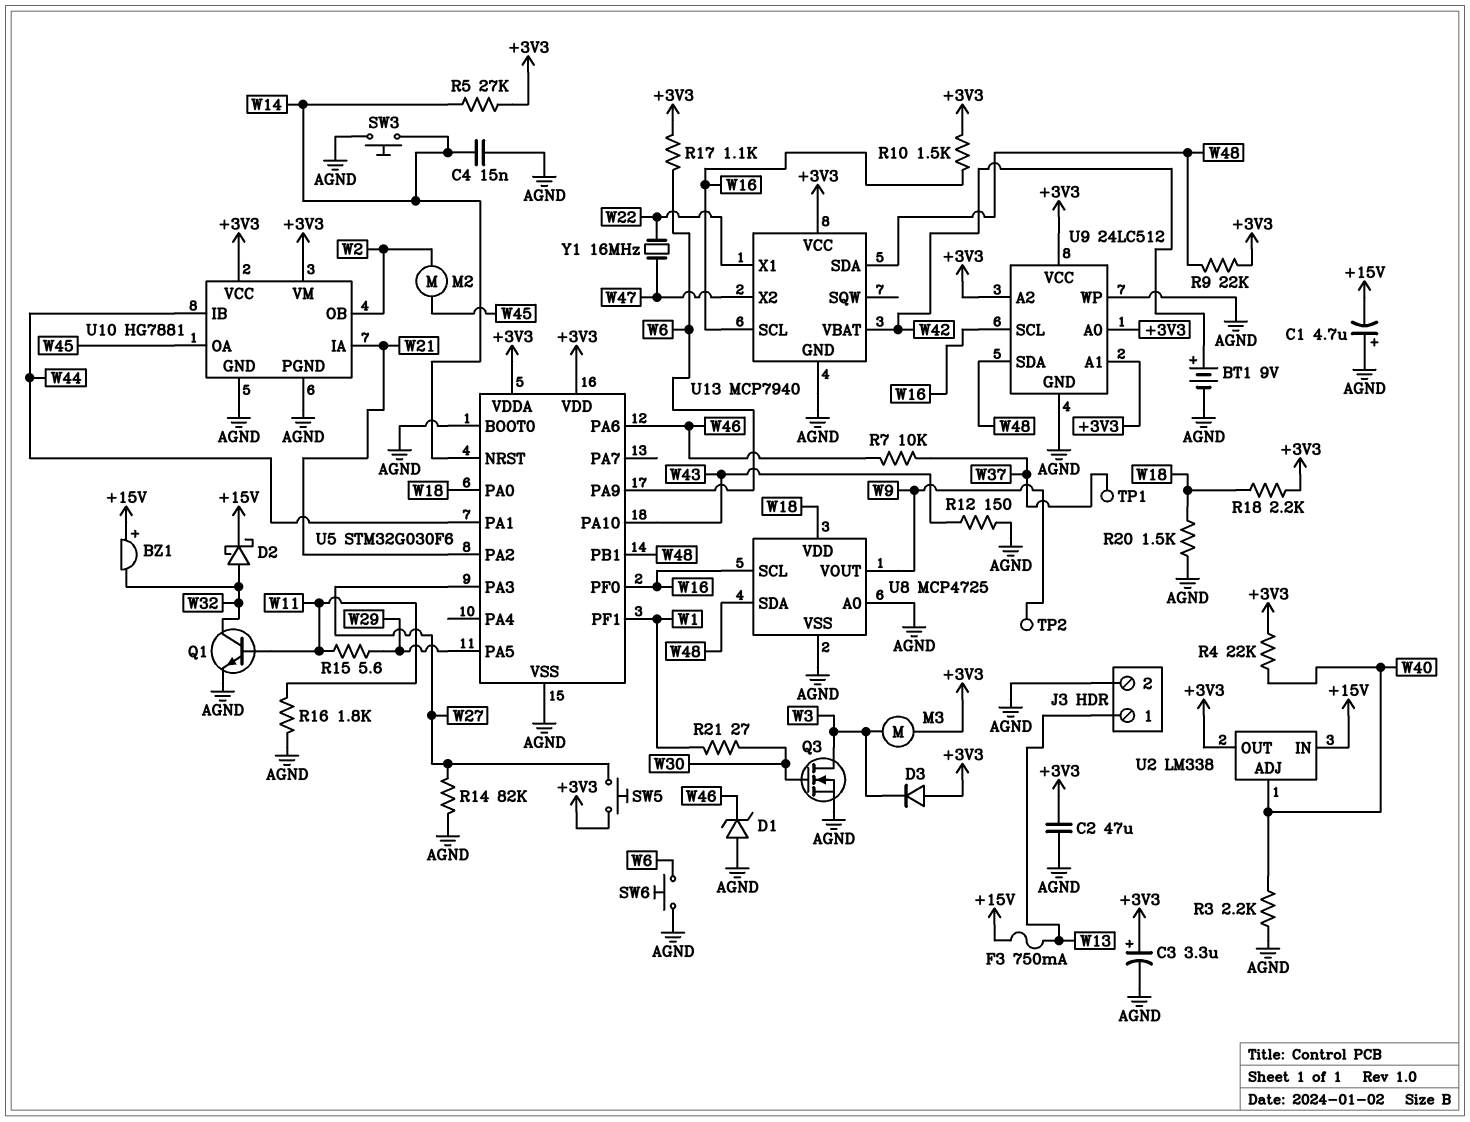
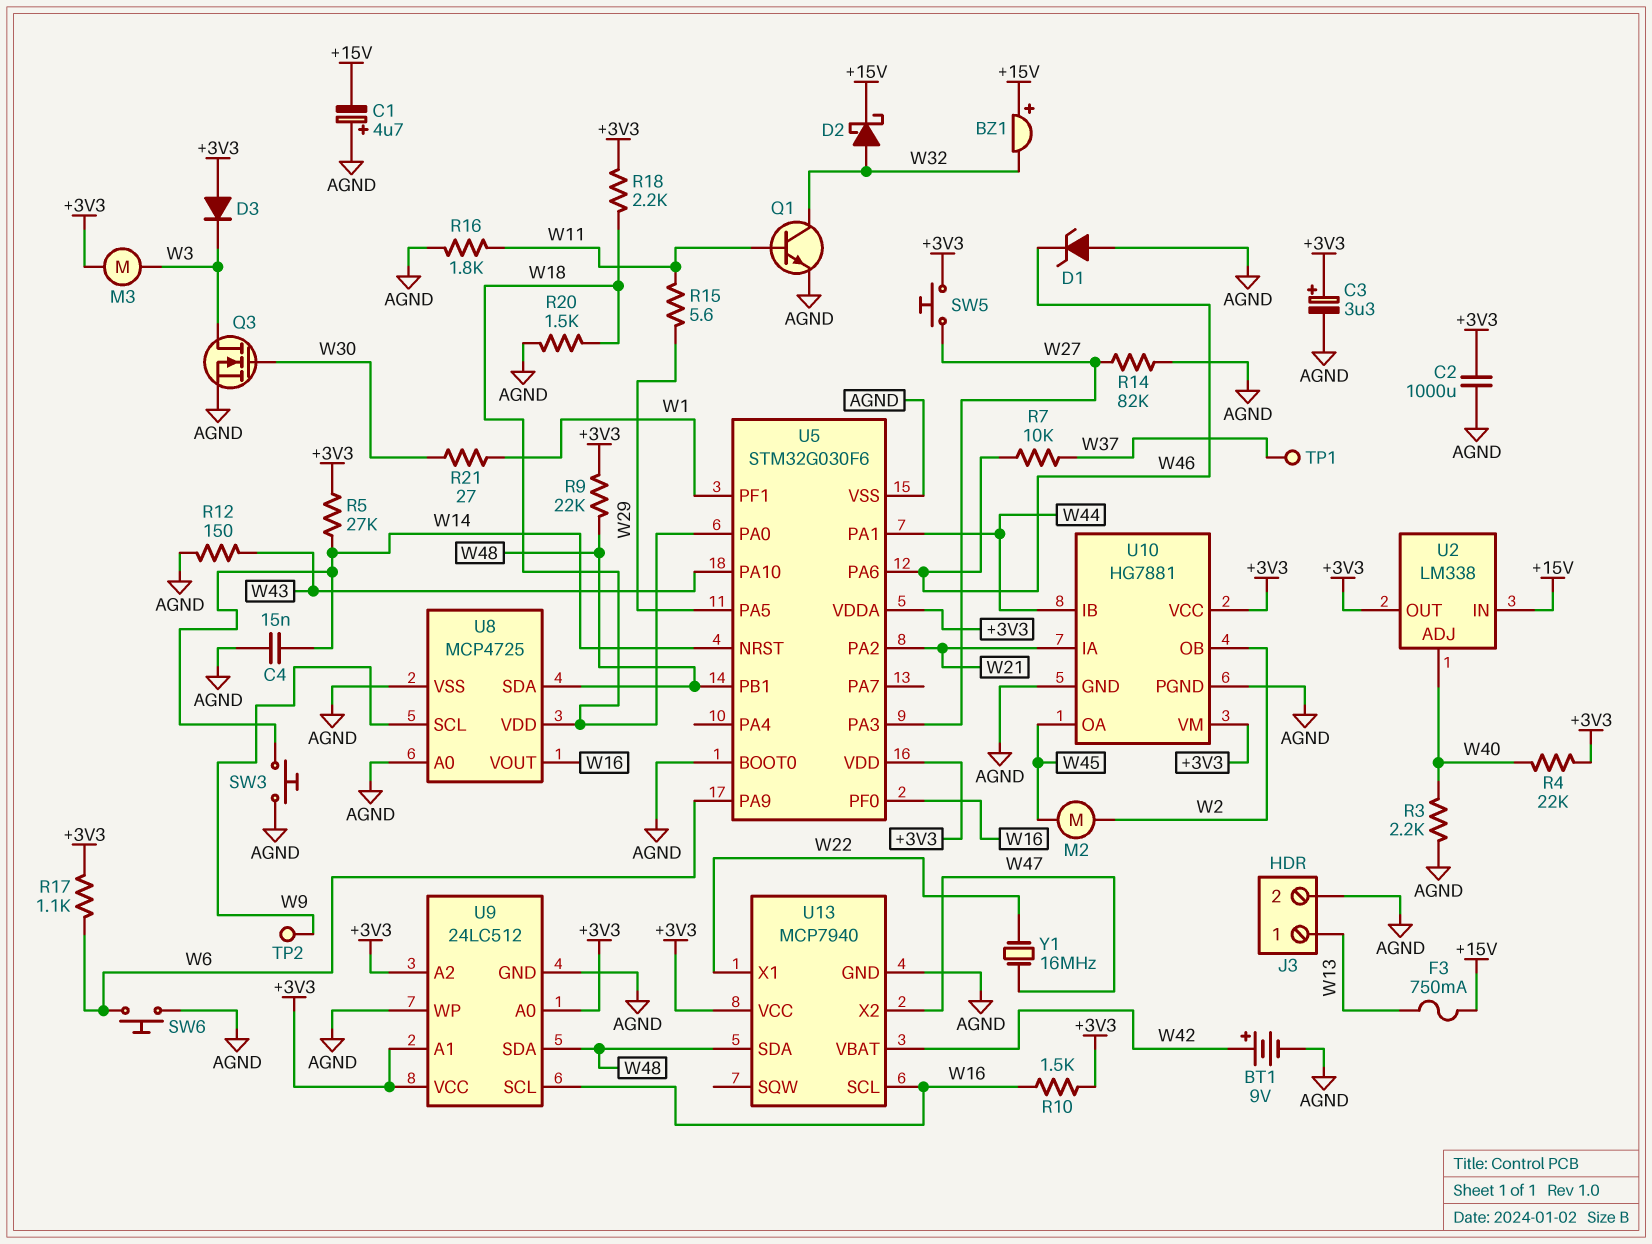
C2: 47uF (+3V3, AGND) -> 1000uF (+3V3, AGND)
U8 pin SCL: W16 -> W9
U8 pin VOUT: W9 -> W16

